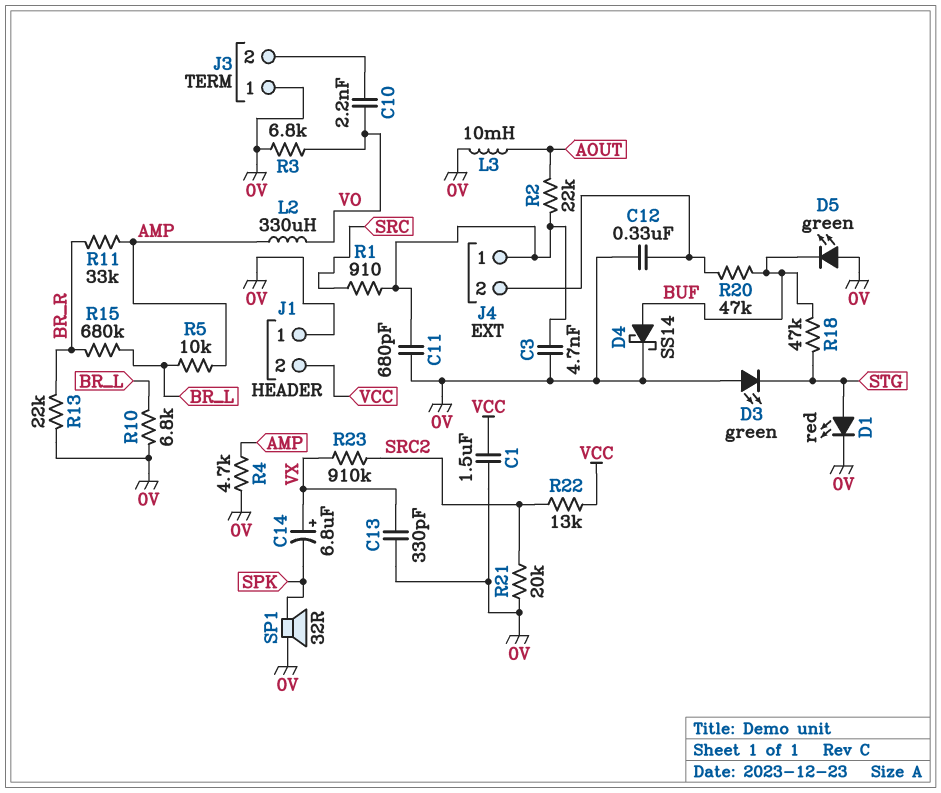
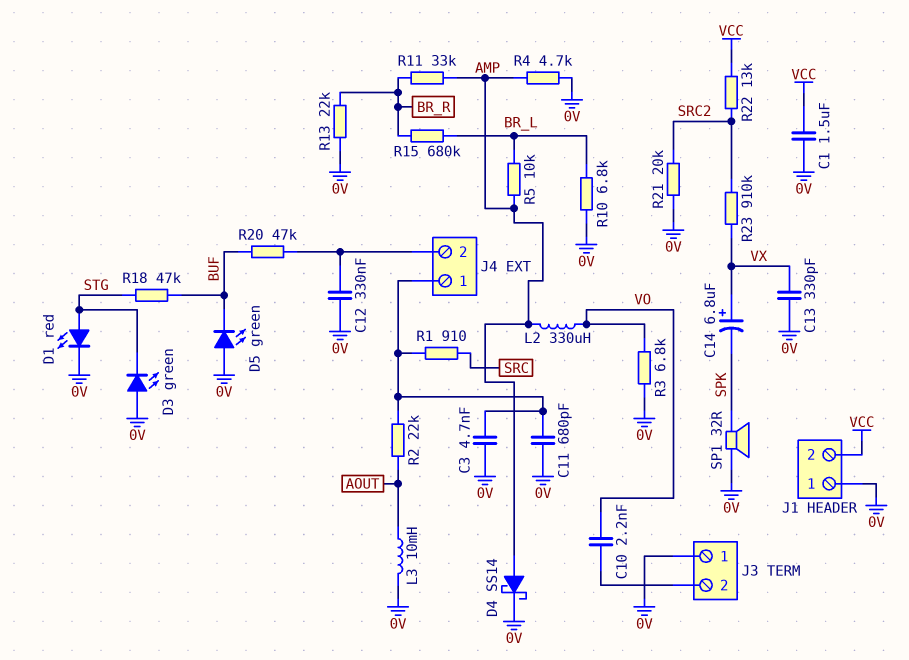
D4: schottky SS14 (A BUF, K 0V) -> schottky SS14 (A AMP, K 0V)

